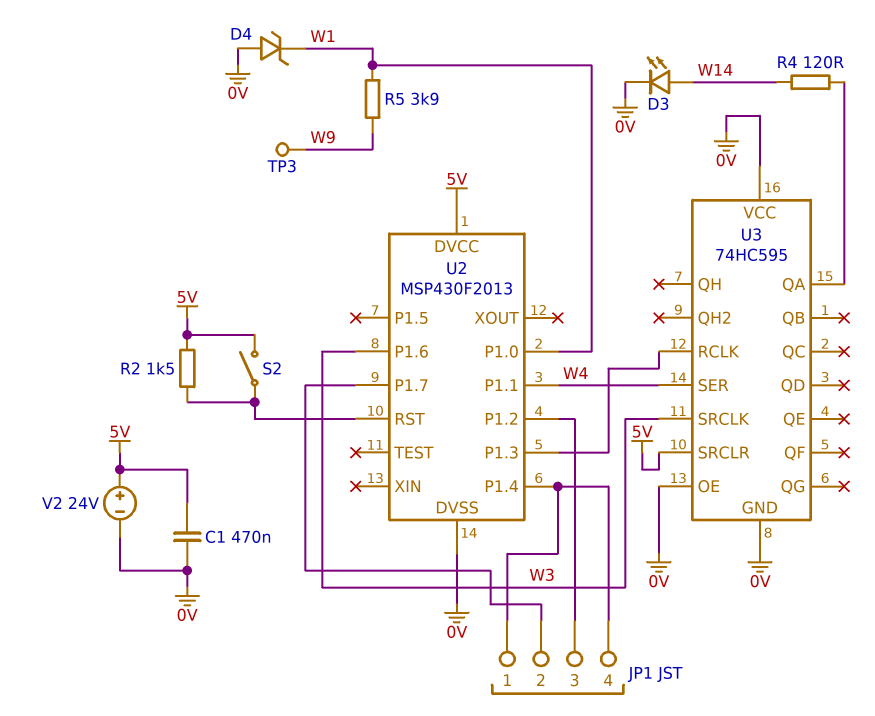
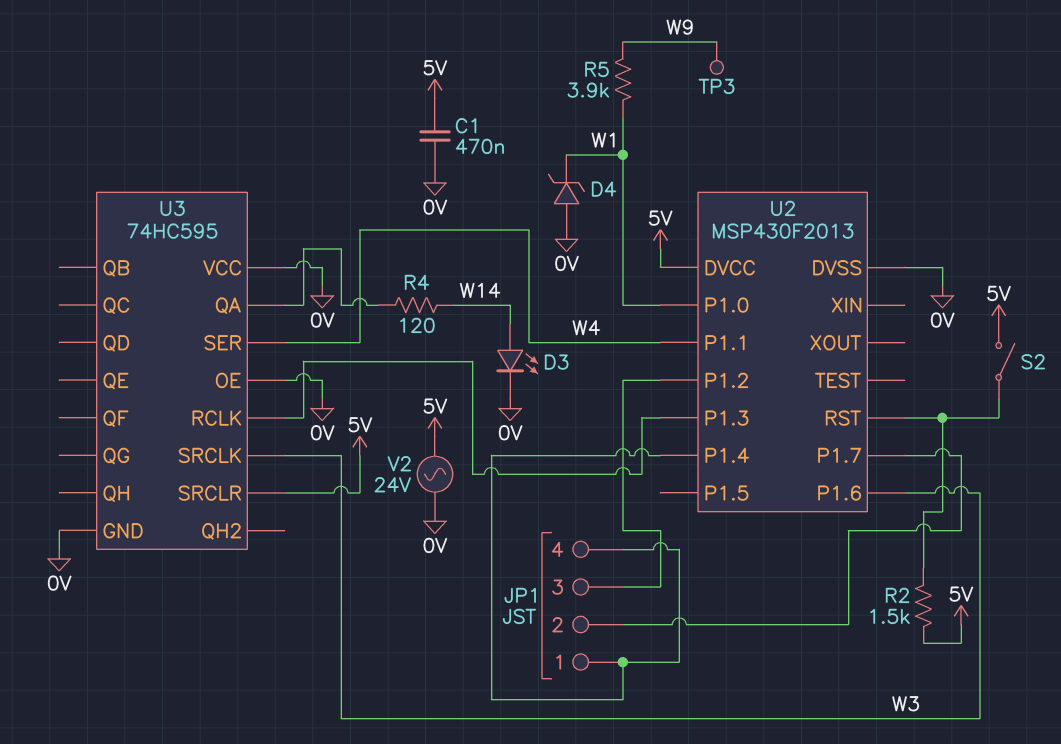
V2: 24V (plus 5V, minus 0V) -> AC 24V (0V, 5V)

